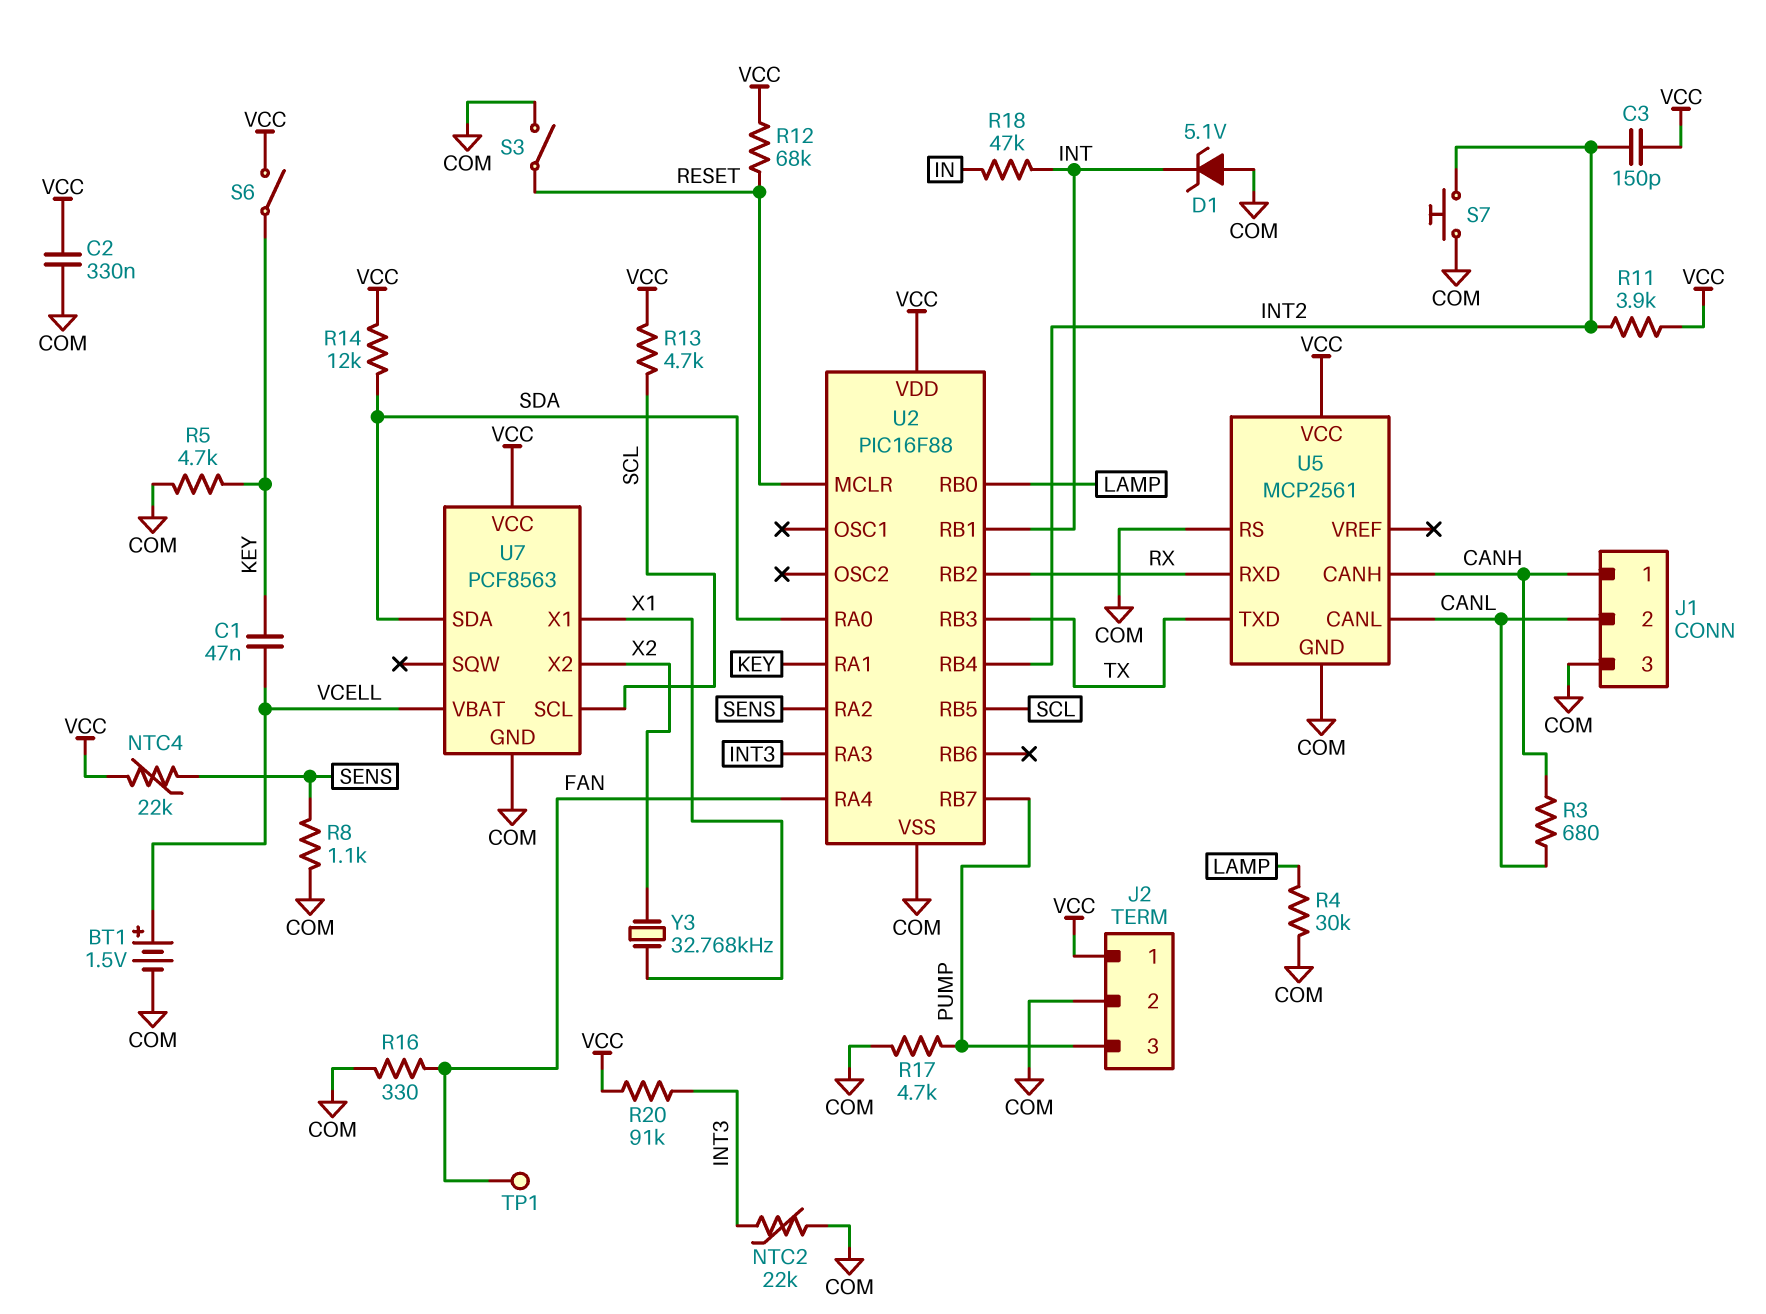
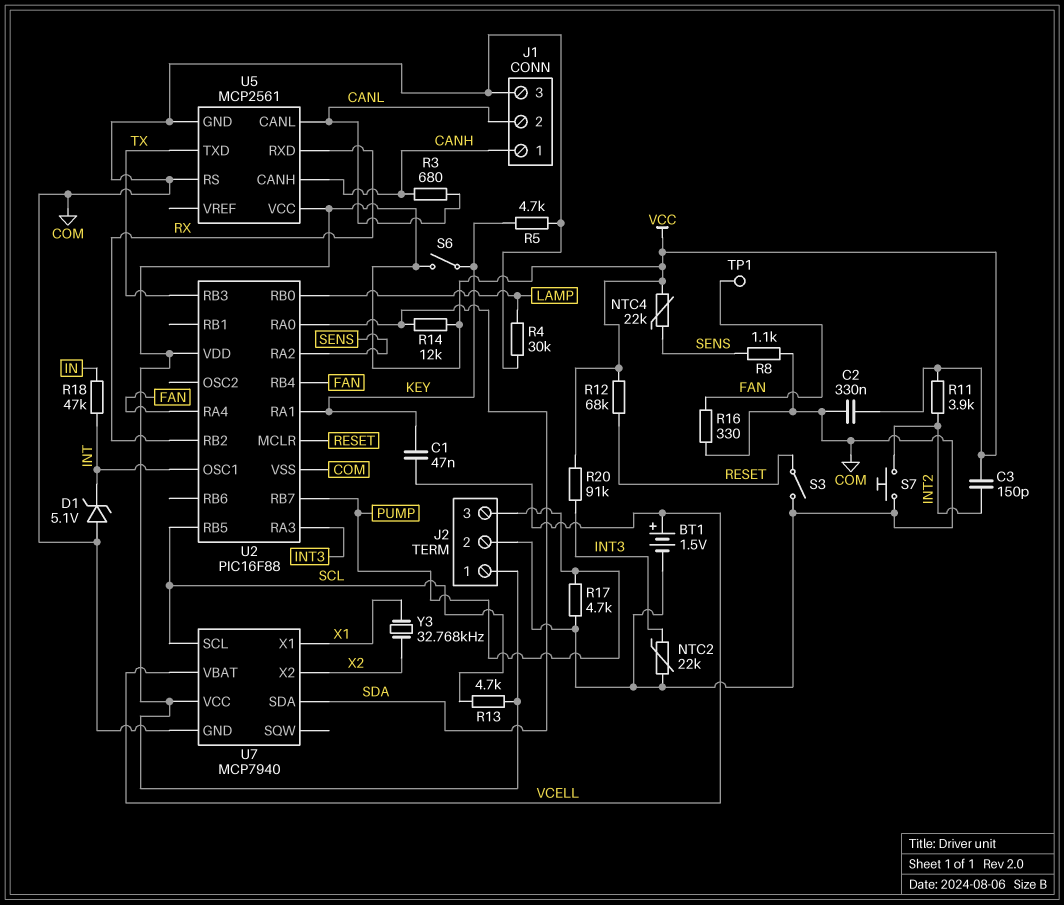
U2 pin OSC1: none -> INT
U2 pin RB1: INT -> none
U2 pin RB4: INT2 -> FAN
U7: PCF8563 -> MCP7940

